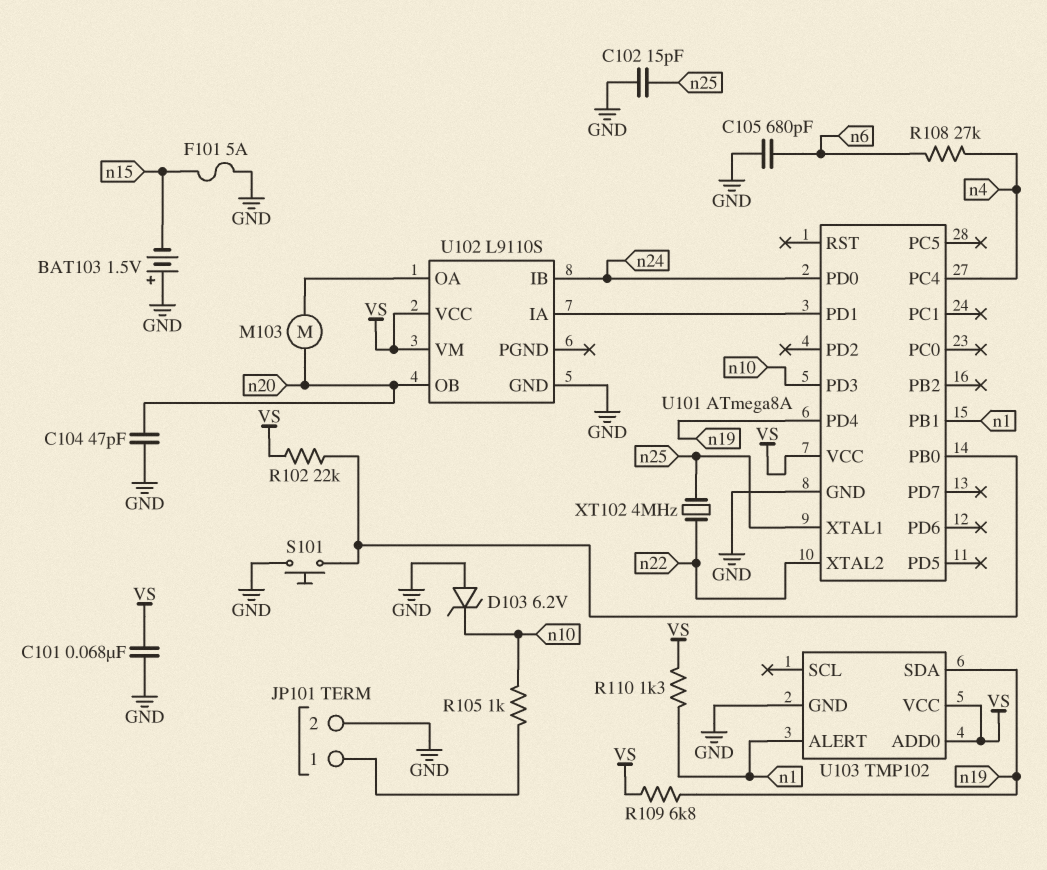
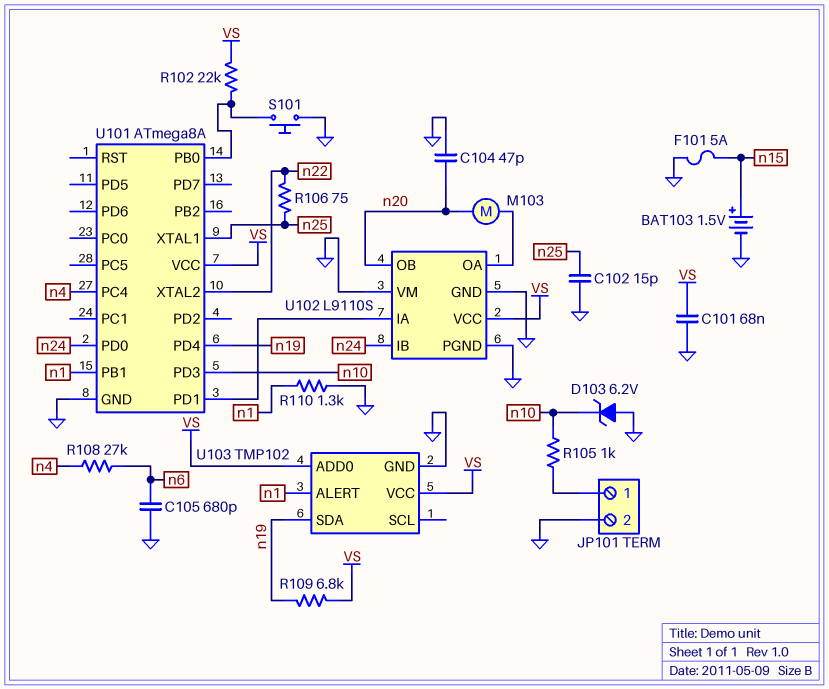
BAT103: 1.5V (plus GND, minus n15) -> 1.5V (plus n15, minus GND)
R106: none -> 75 (n22, n25)
R110: 1.3k (VS, n1) -> 1.3k (GND, n1)
U102 pin PGND: none -> GND
U102 pin VM: VS -> GND
XT102: 4MHz (n22, n25) -> none

